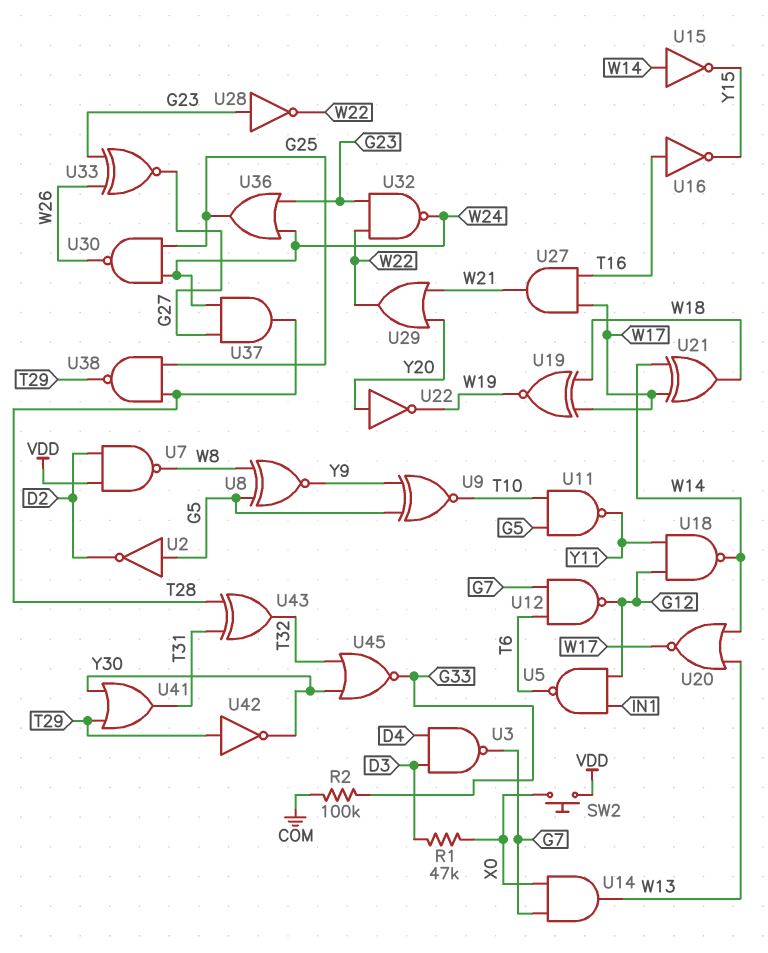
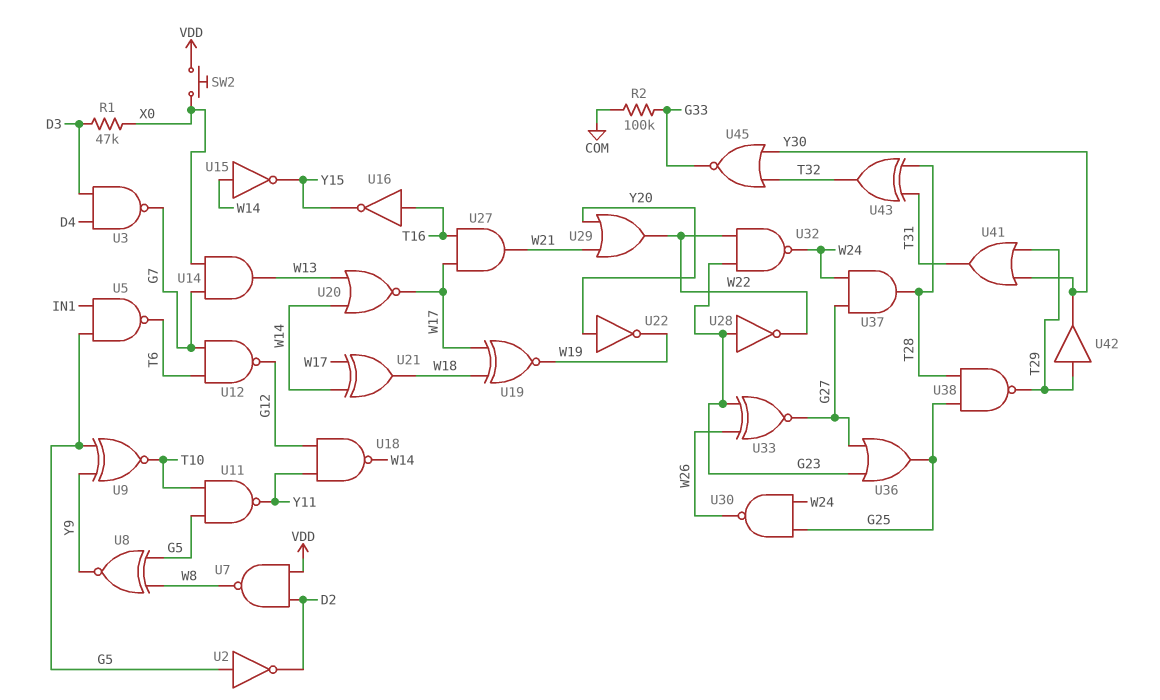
U5: NAND (in G12, in IN1, out T6) -> NAND (in G5, in IN1, out T6)
U36: OR (in G23, in W24, out G25) -> OR (in G23, in G27, out G25)
U42: NOT (in T29, out Y30) -> buffer (in T29, out Y30)

